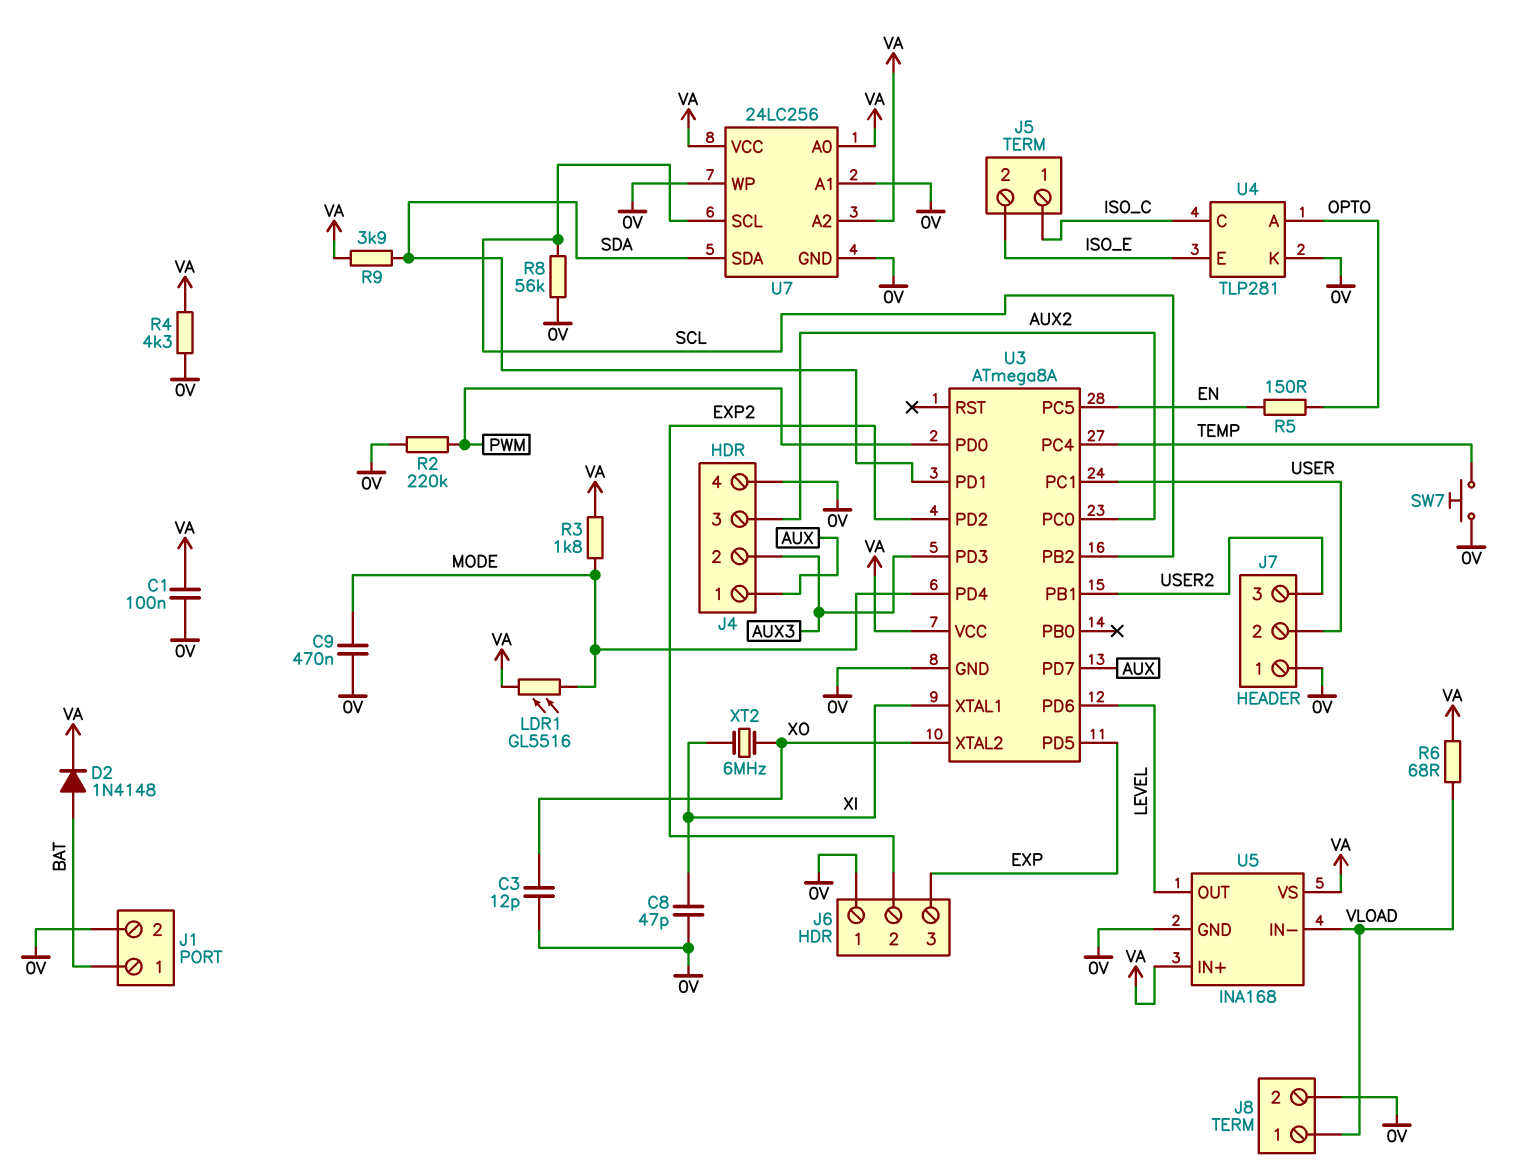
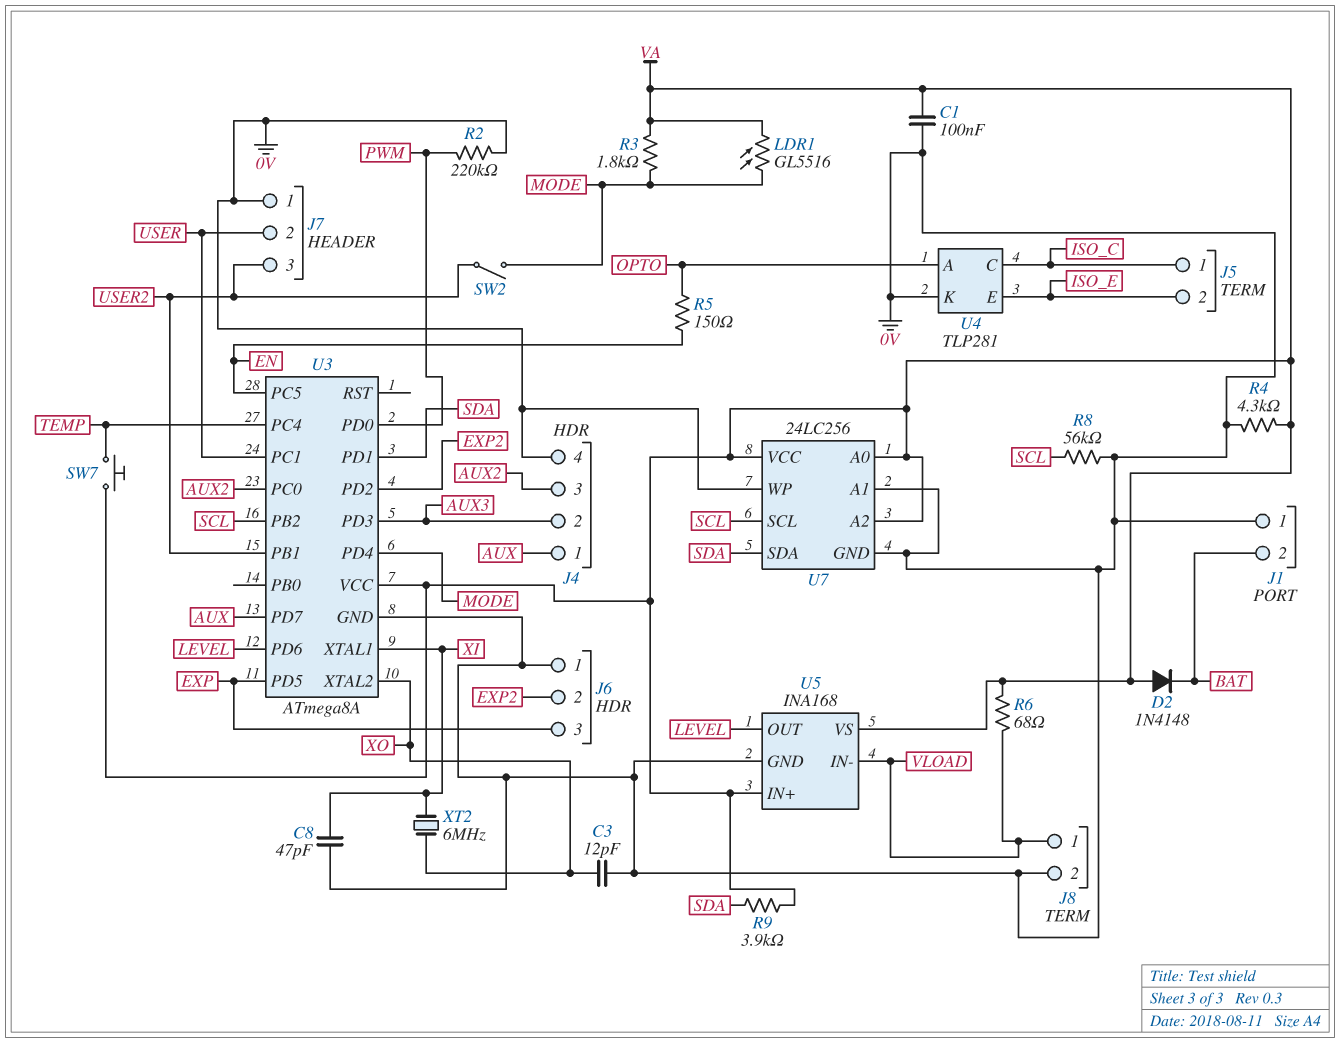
C9: 470nF (0V, MODE) -> none
D2: diode 1N4148 (A BAT, K VA) -> diode 1N4148 (A VA, K BAT)
J1 pin 1: BAT -> 0V
J1 pin 2: 0V -> BAT
SW2: none -> switch (MODE, USER2)
SW7: button (0V, TEMP) -> button (TEMP, VA)

